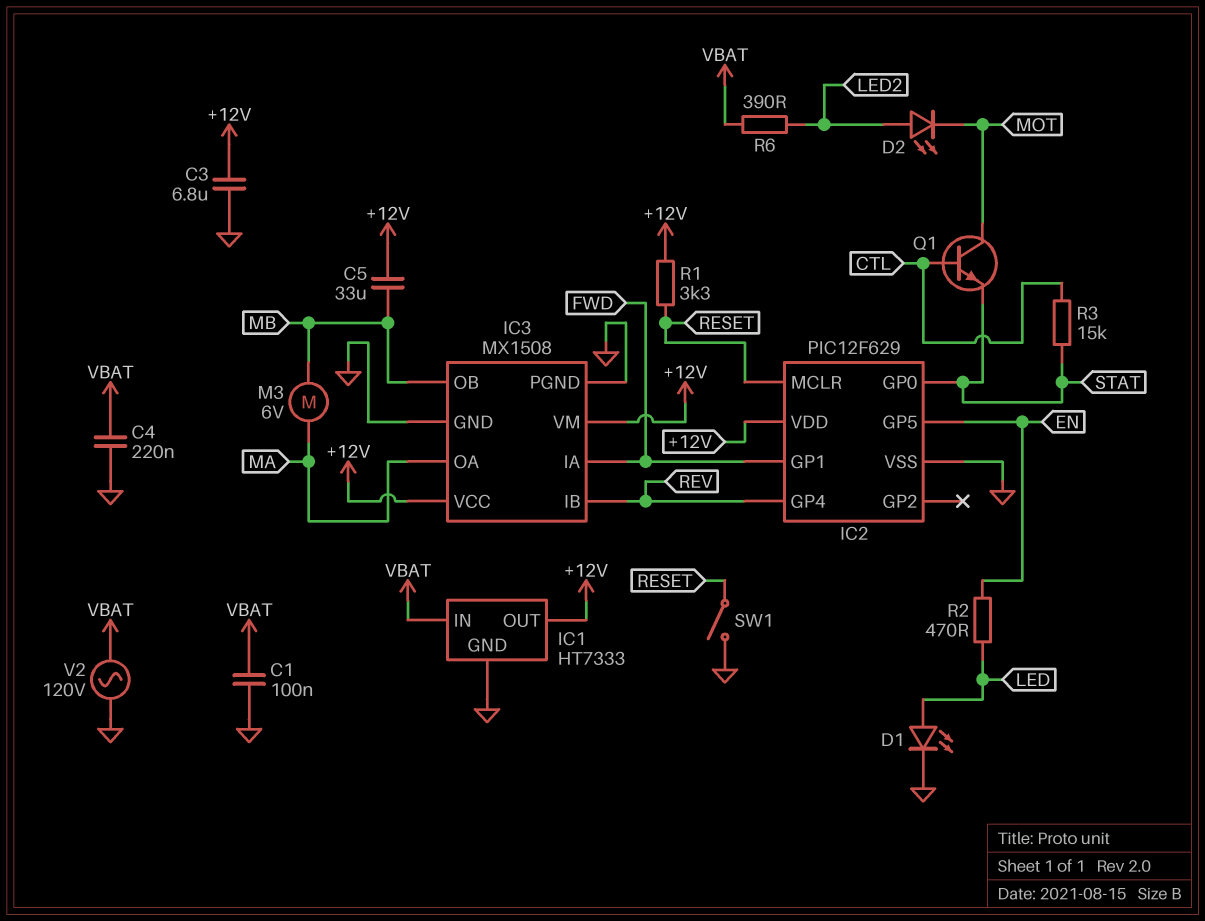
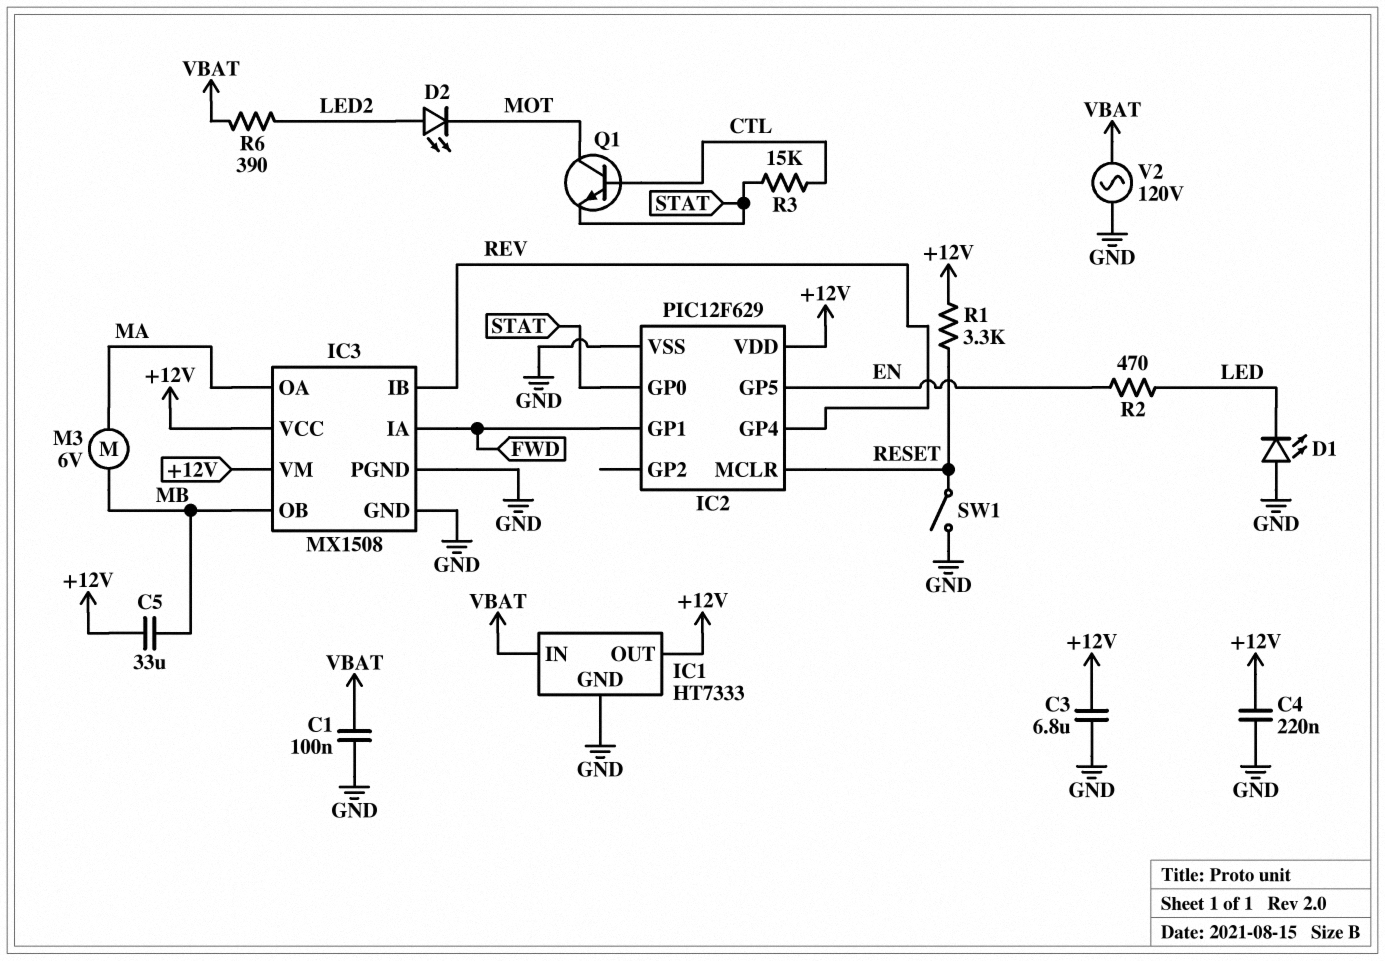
C4: 220nF (GND, VBAT) -> 220nF (+12V, GND)
D1: LED (A LED, K GND) -> LED (A GND, K LED)

